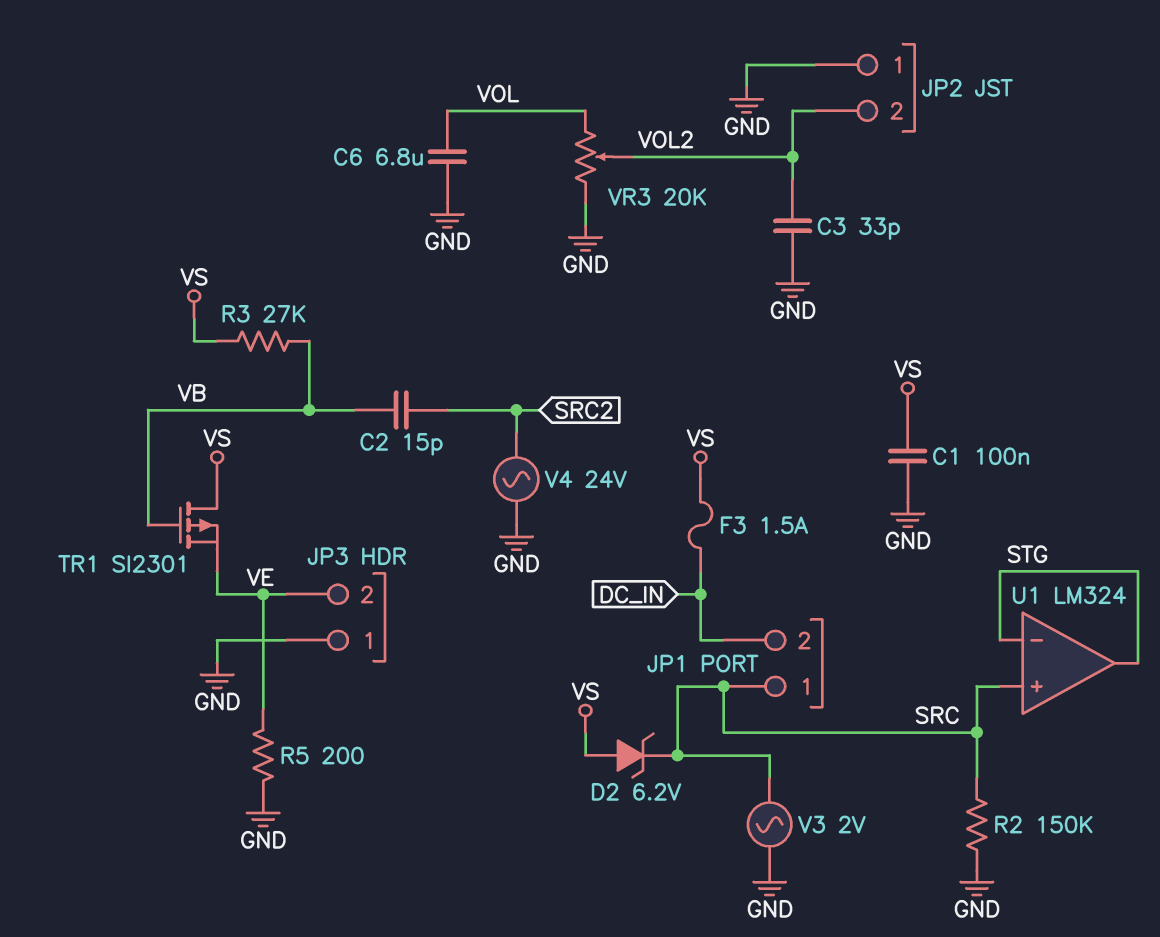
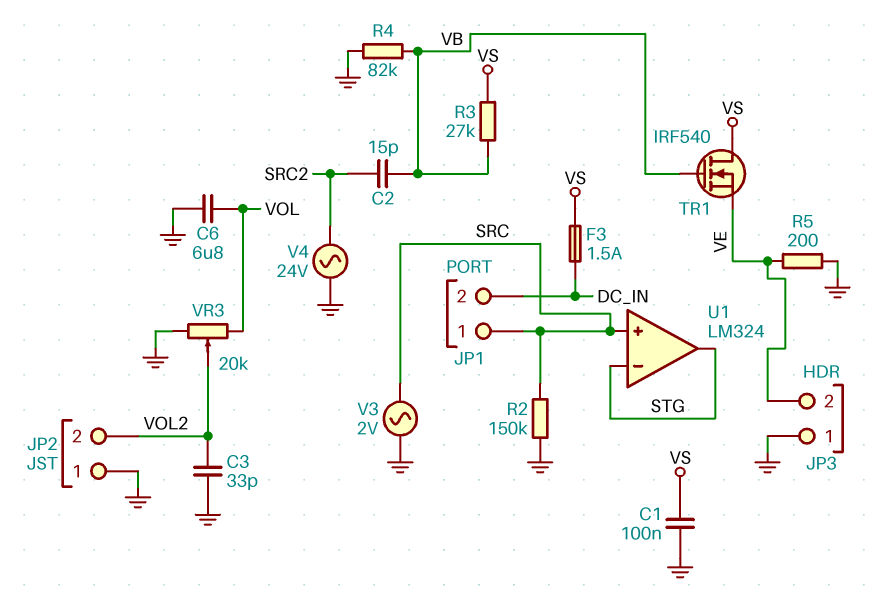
D2: zener 6.2V (A VS, K SRC) -> none
R4: none -> 82k (GND, VB)
TR1: PMOS SI2301 (G VB, D VS, S VE) -> NMOS IRF540 (G VB, D VS, S VE)

